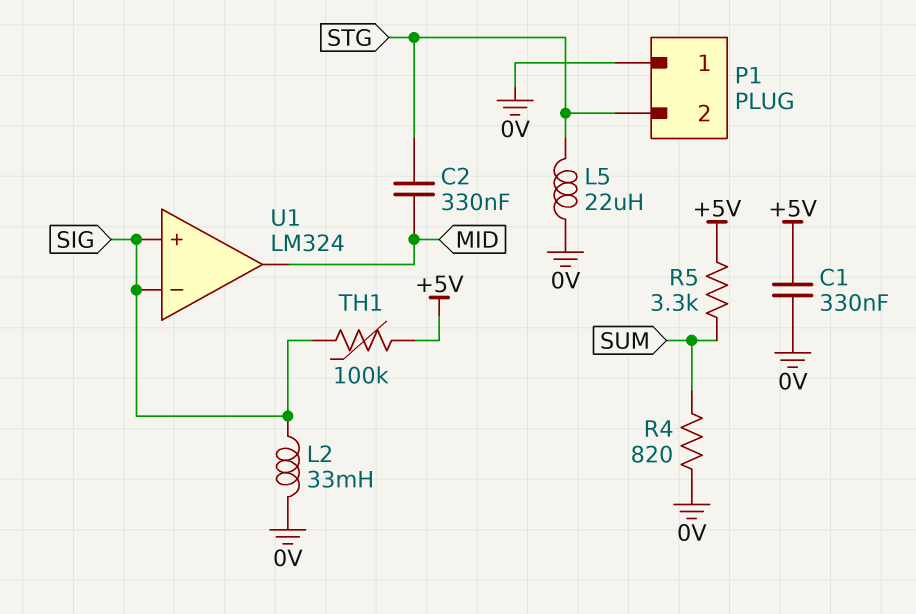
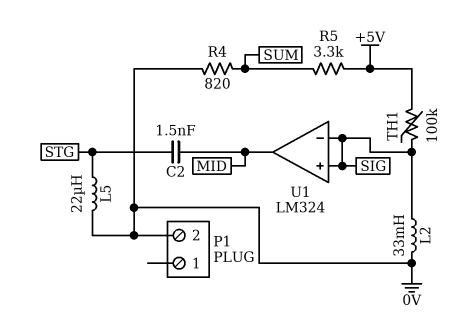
C1: 330nF (+5V, 0V) -> none
C2: 330nF (MID, STG) -> 1.5nF (MID, STG)
P1 pin 1: 0V -> none
P1 pin 2: STG -> 0V

